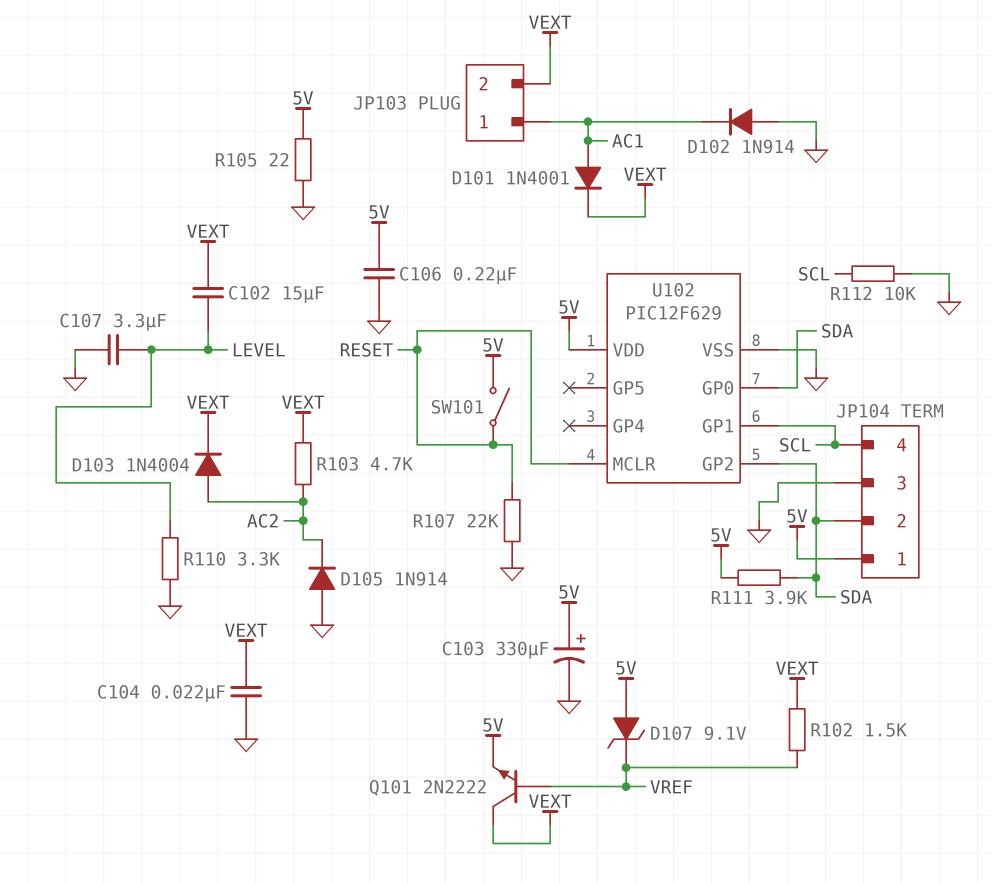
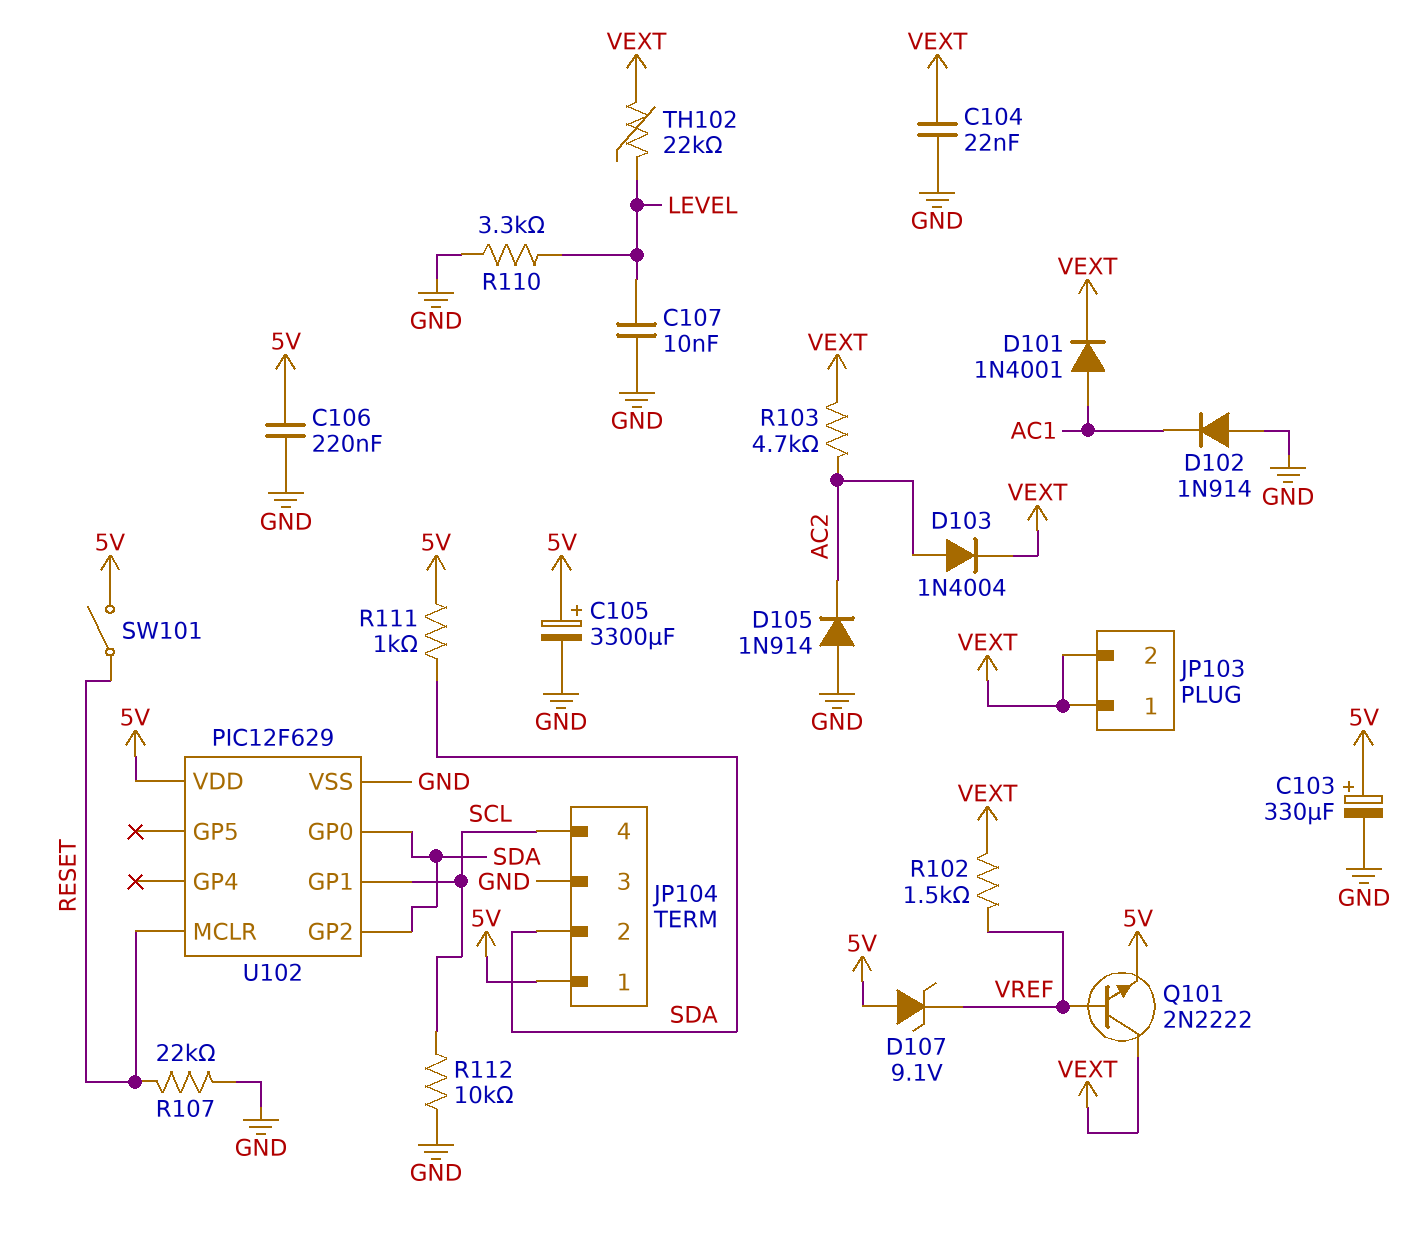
C102: 15uF (LEVEL, VEXT) -> none
C105: none -> 3300uF (plus 5V, minus GND)
C107: 3.3uF (GND, LEVEL) -> 10nF (GND, LEVEL)
JP103 pin 1: AC1 -> VEXT
R105: 22 (5V, GND) -> none
R111: 3.9k (5V, SDA) -> 1k (5V, SDA)
TH102: none -> 22k (LEVEL, VEXT)

